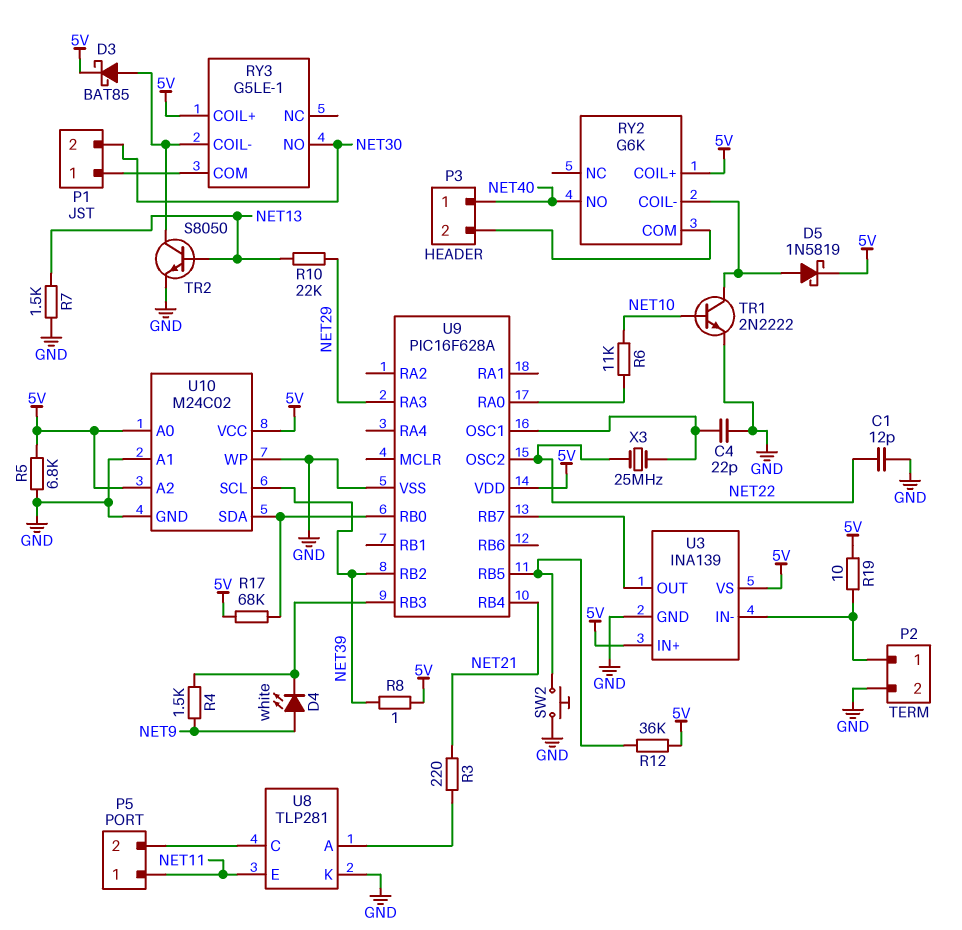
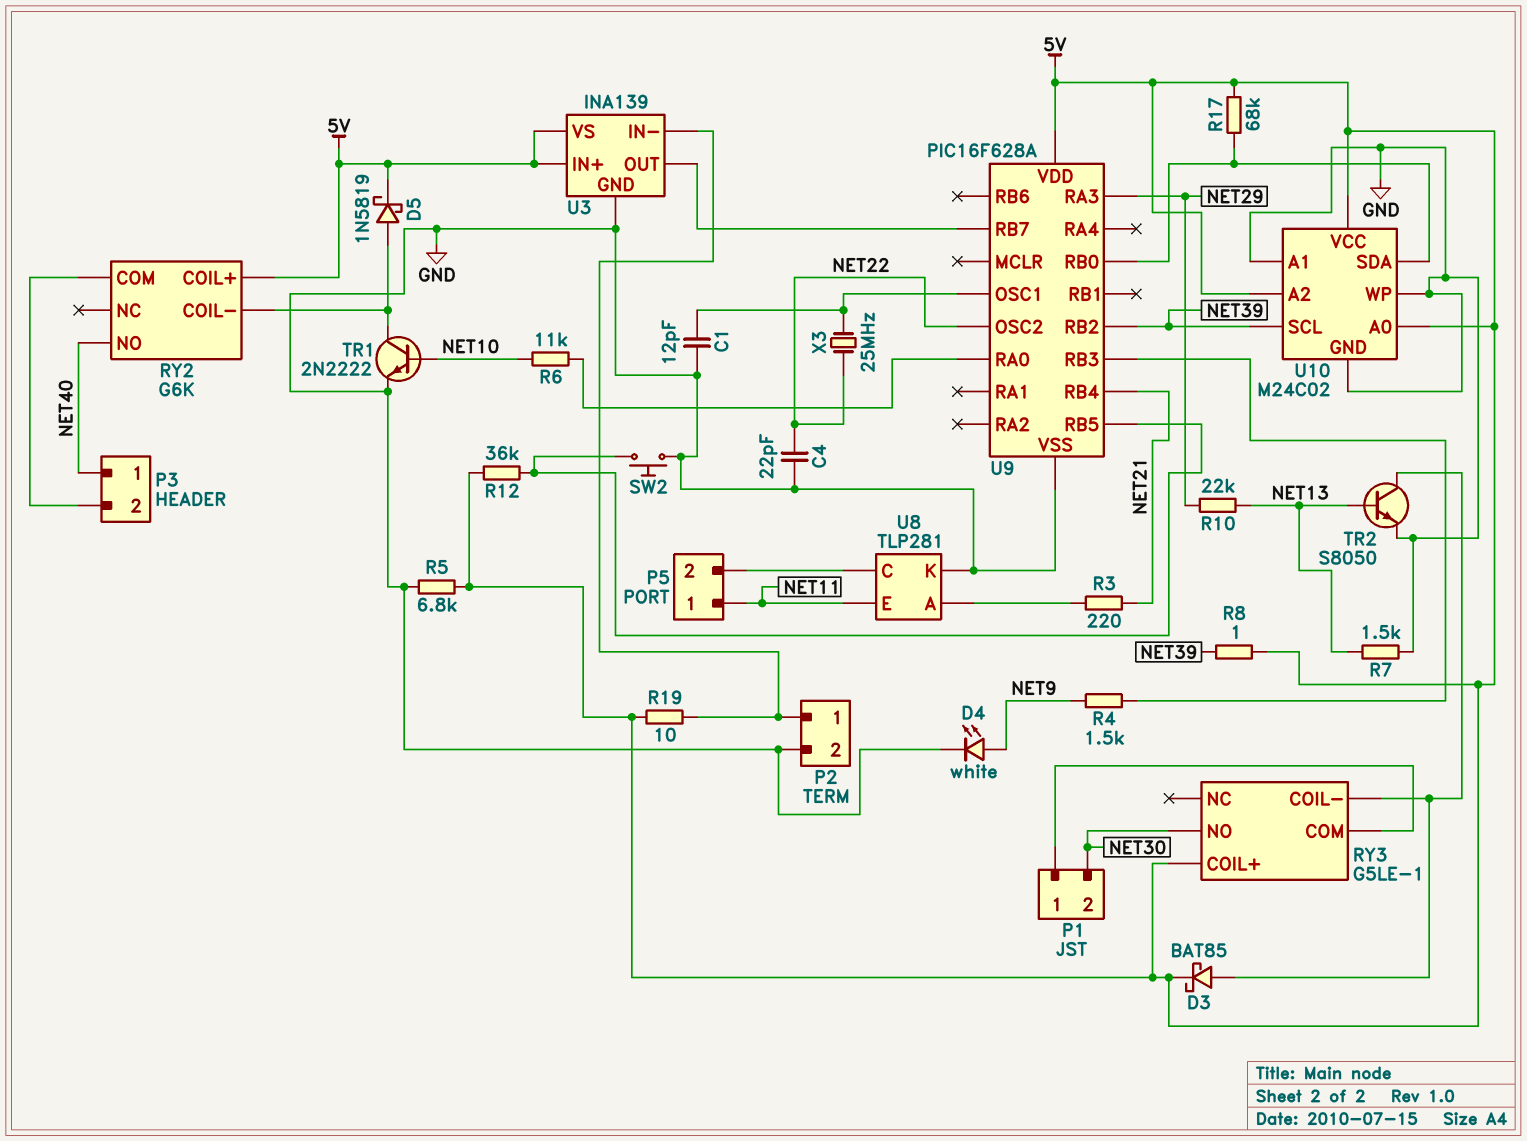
C1: 12pF (GND, NET22) -> 12pF (GND, U9/OSC1)
C4: 22pF (GND, U9/OSC1) -> 22pF (GND, NET22)
D4: LED white (A NET9, K U9/RB3) -> LED white (A NET9, K GND)

